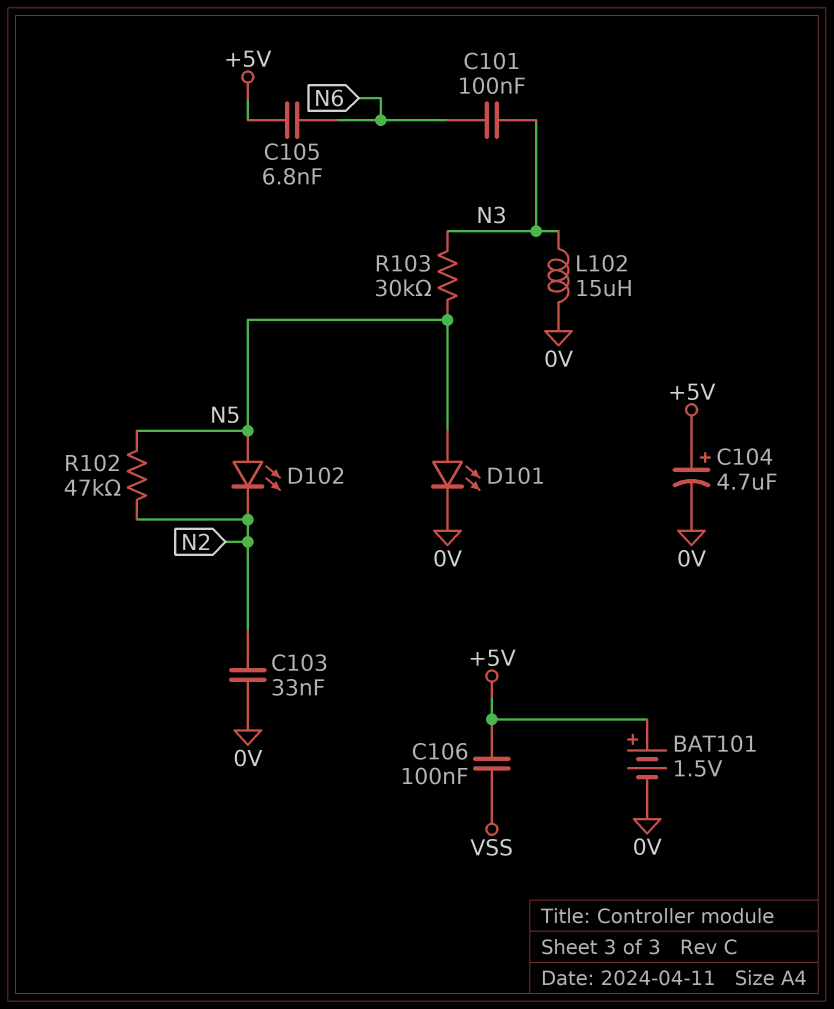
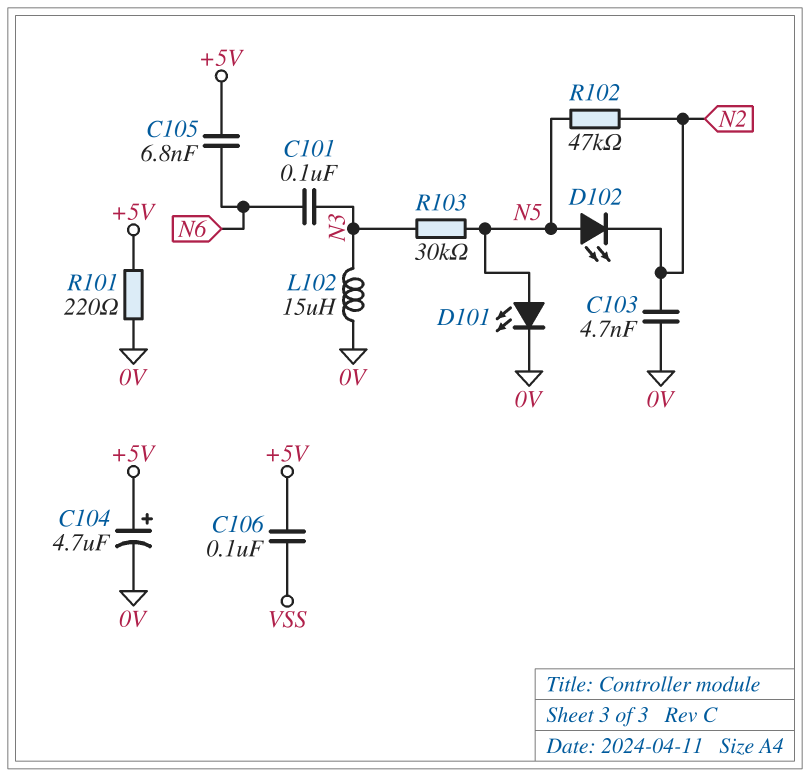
BAT101: 1.5V (plus +5V, minus 0V) -> none
C103: 33nF (0V, N2) -> 4.7nF (0V, N2)
R101: none -> 220 (+5V, 0V)

